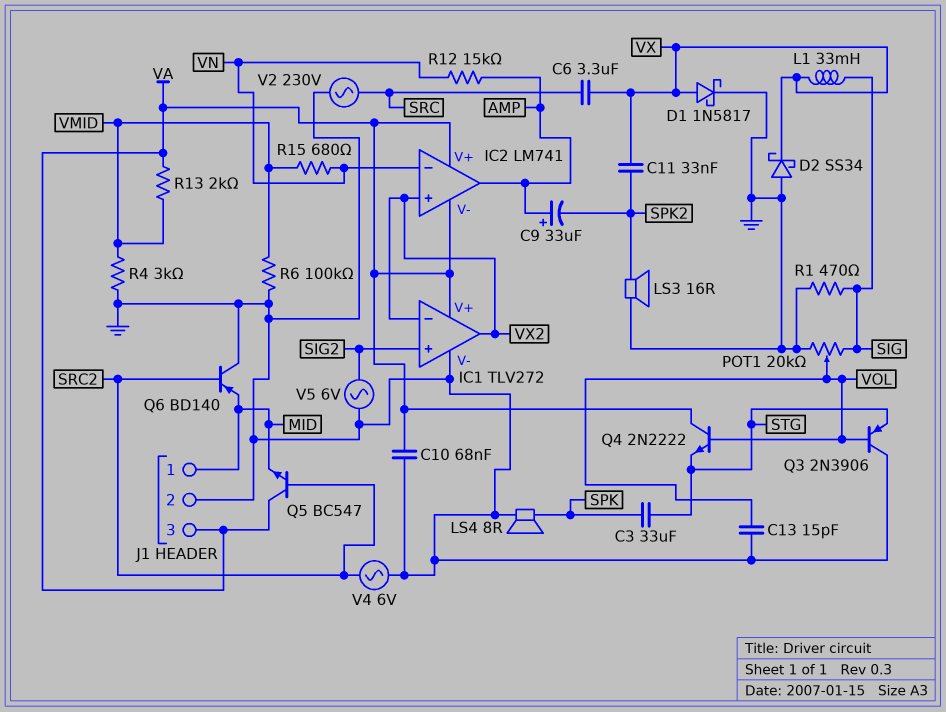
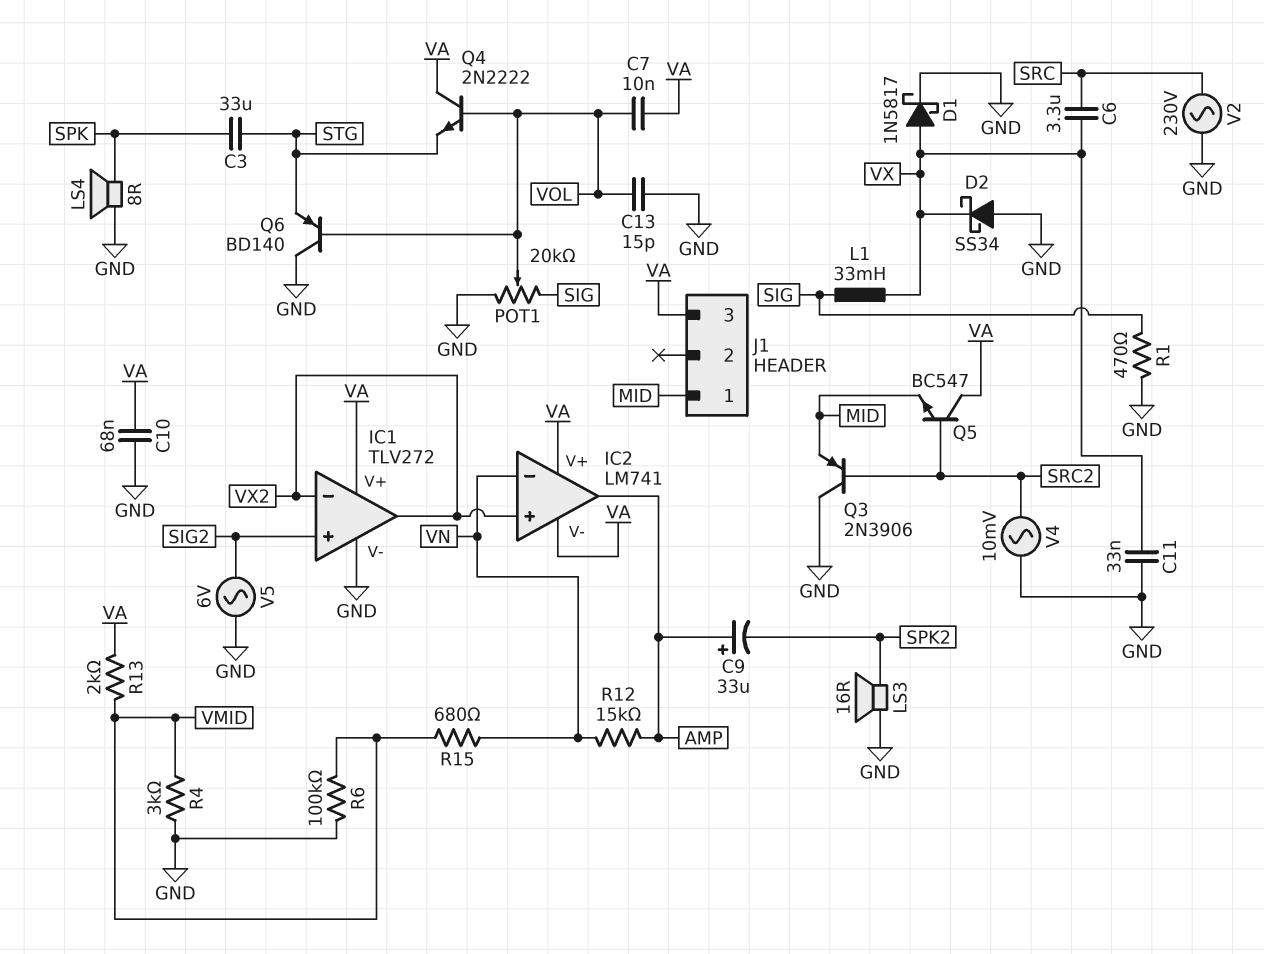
C7: none -> 10nF (VA, VOL)
C11: 33nF (SPK2, VX) -> 33nF (GND, VX)
J1 pin 2: GND -> none
Q3: PNP 2N3906 (B VOL, C GND, E STG) -> PNP 2N3906 (B SRC2, C GND, E MID)
Q6: PNP BD140 (B SRC2, C GND, E MID) -> PNP BD140 (B VOL, C GND, E STG)
V4: AC 6V (GND, SRC2) -> AC 10mV (GND, SRC2)

